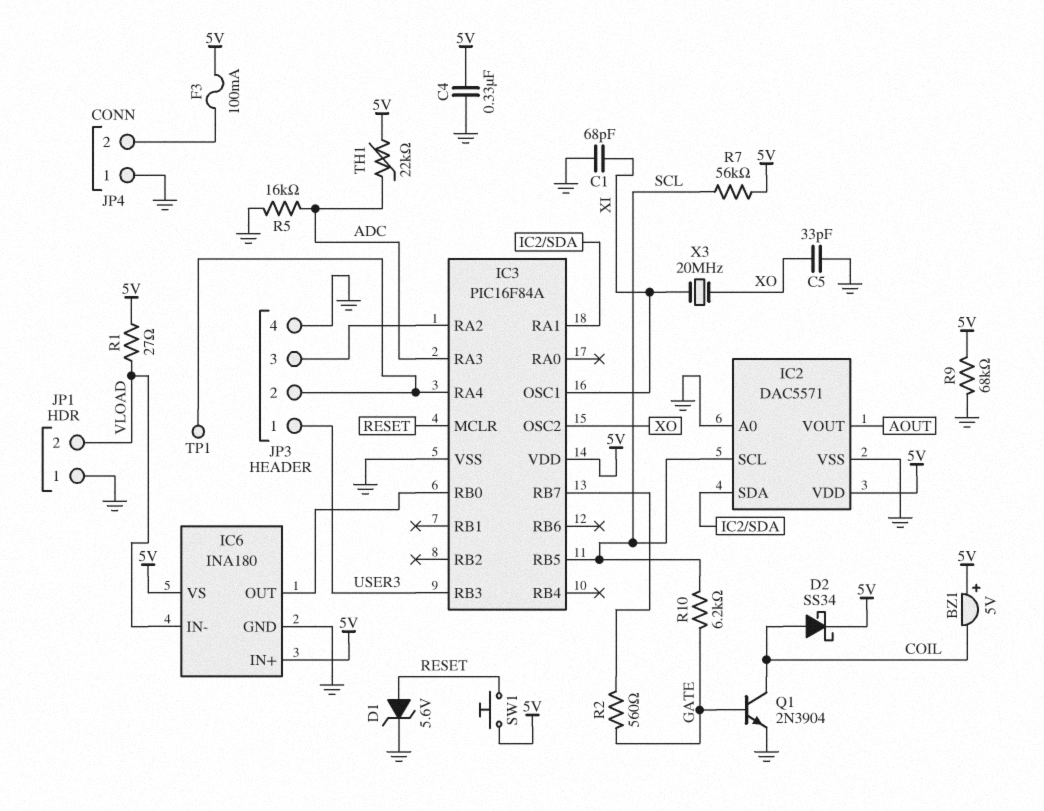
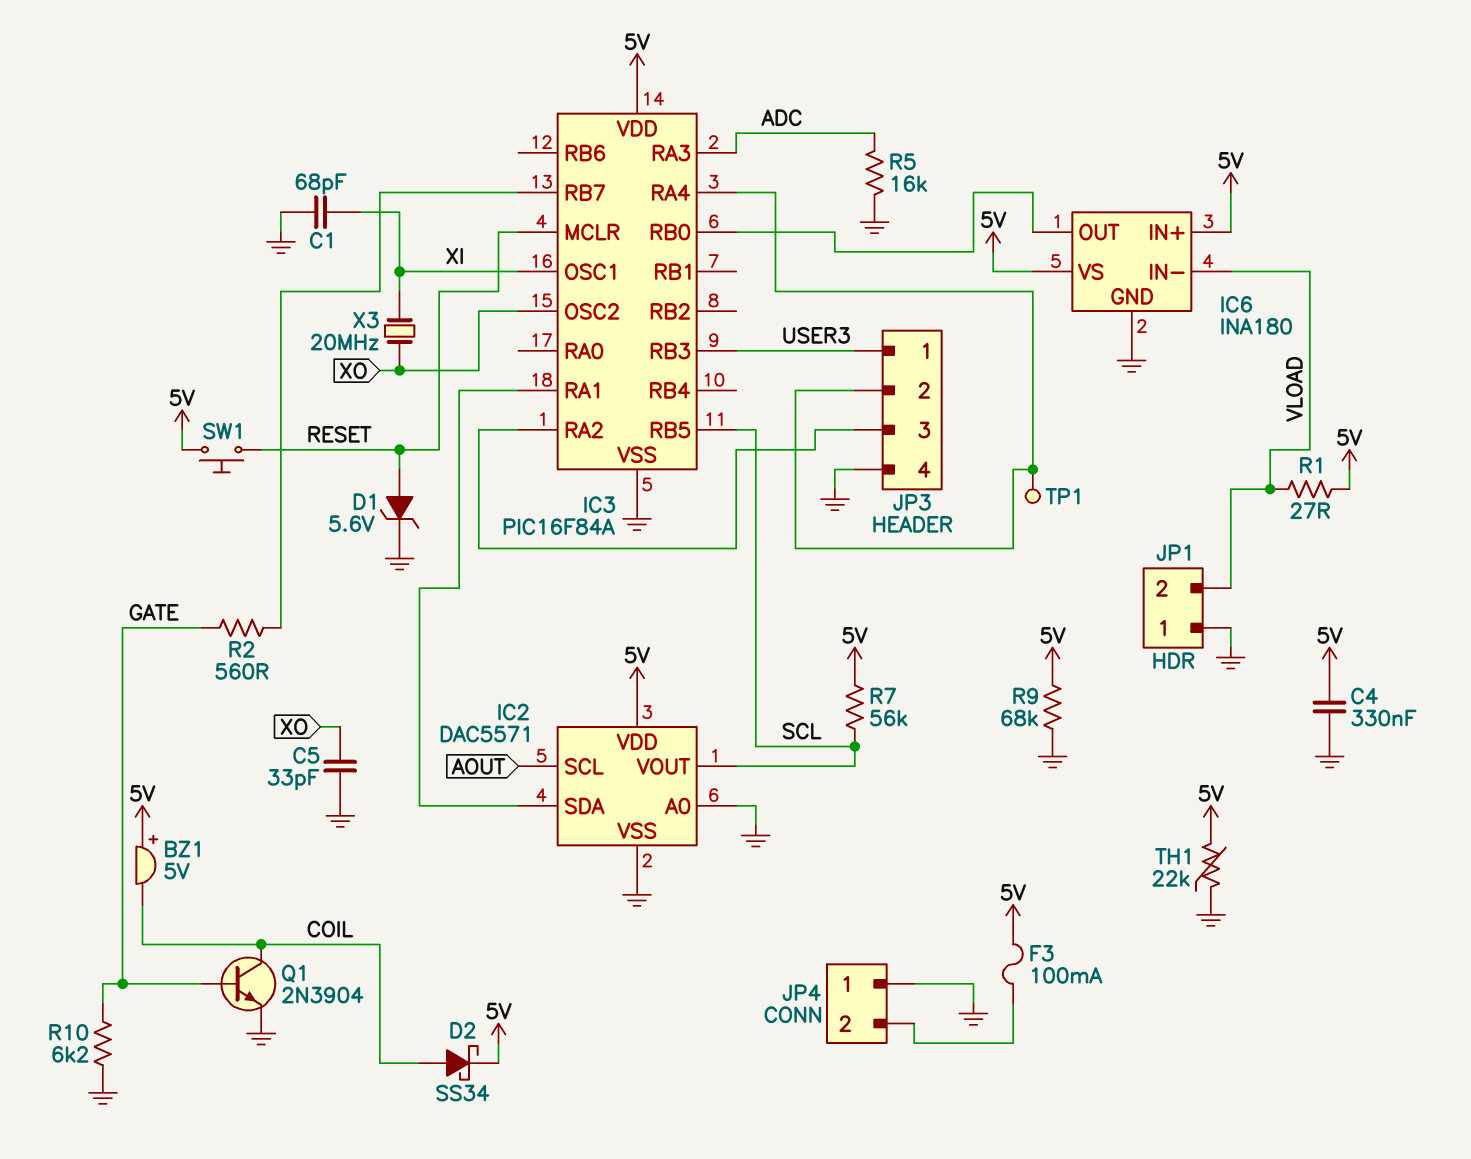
IC2 pin SCL: SCL -> AOUT
IC2 pin VOUT: AOUT -> SCL
R10: 6.2k (GATE, SCL) -> 6.2k (GATE, GND)
TH1: 22k (5V, ADC) -> 22k (5V, GND)

